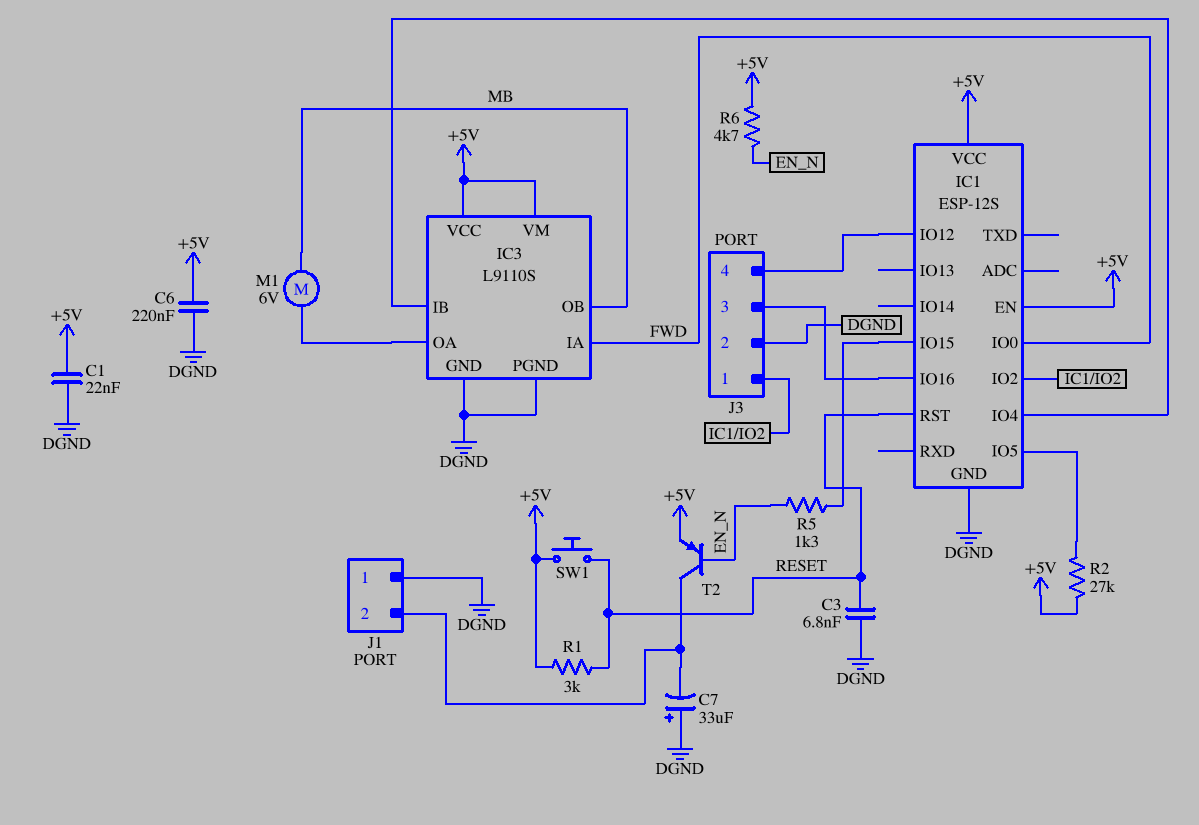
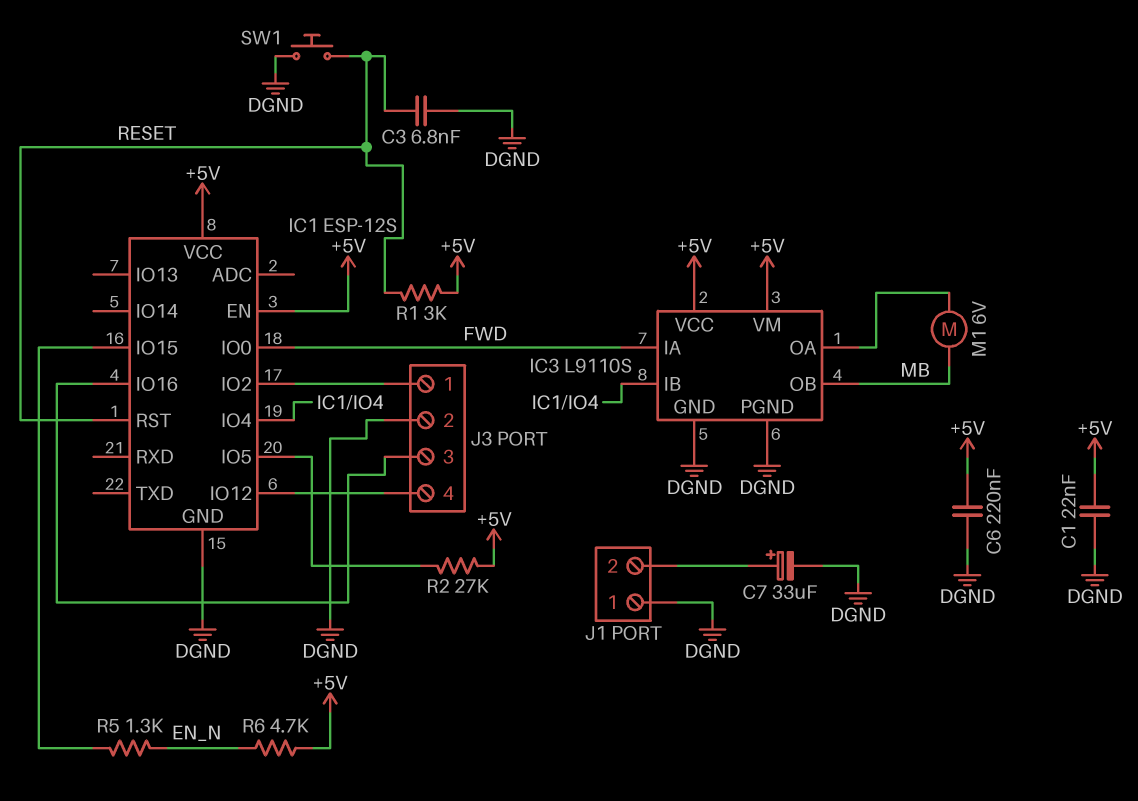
C7: 33uF (plus DGND, minus J1/2) -> 33uF (plus J1/2, minus DGND)
SW1: button (+5V, RESET) -> button (DGND, RESET)
T2: PNP (B EN_N, C J1/2, E +5V) -> none

